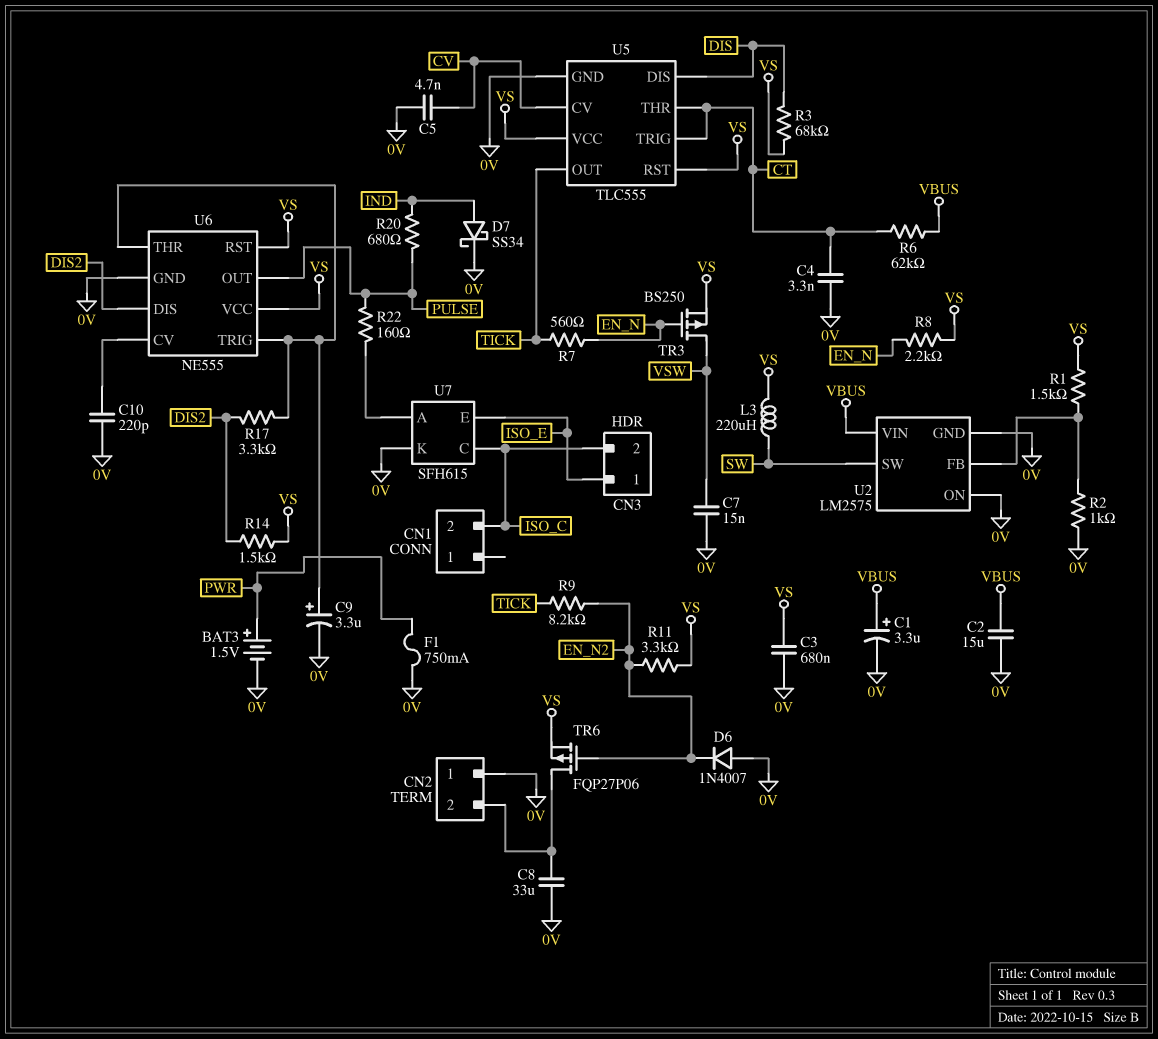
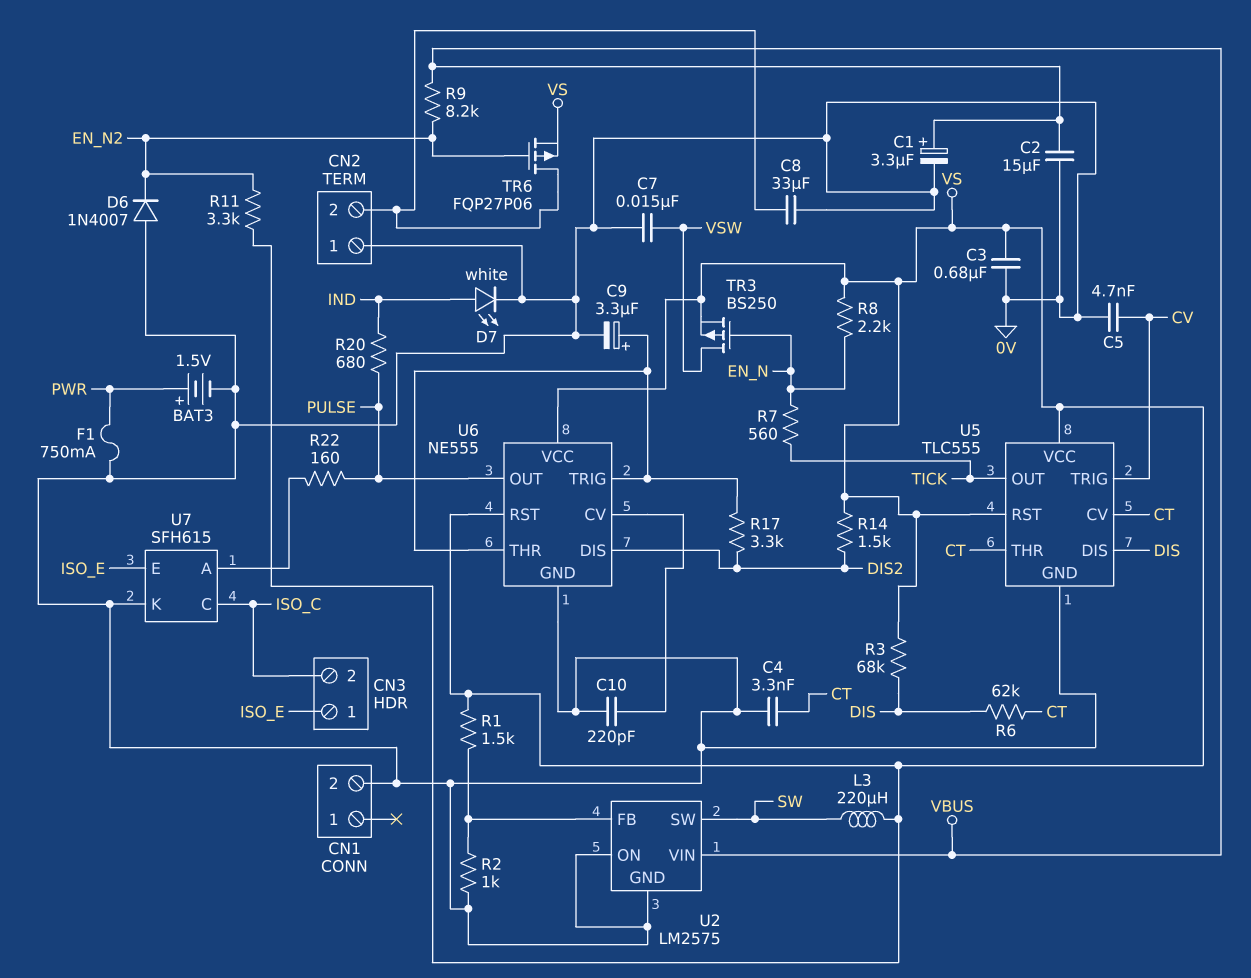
CN1 pin 2: ISO_C -> 0V
D7: schottky SS34 (A IND, K 0V) -> LED white (A IND, K 0V)
R6: 62k (CT, VBUS) -> 62k (CT, DIS)
R9: 8.2k (EN_N2, TICK) -> 8.2k (EN_N2, VBUS)
U5 pin CV: CV -> CT
U5 pin TRIG: CT -> CV

